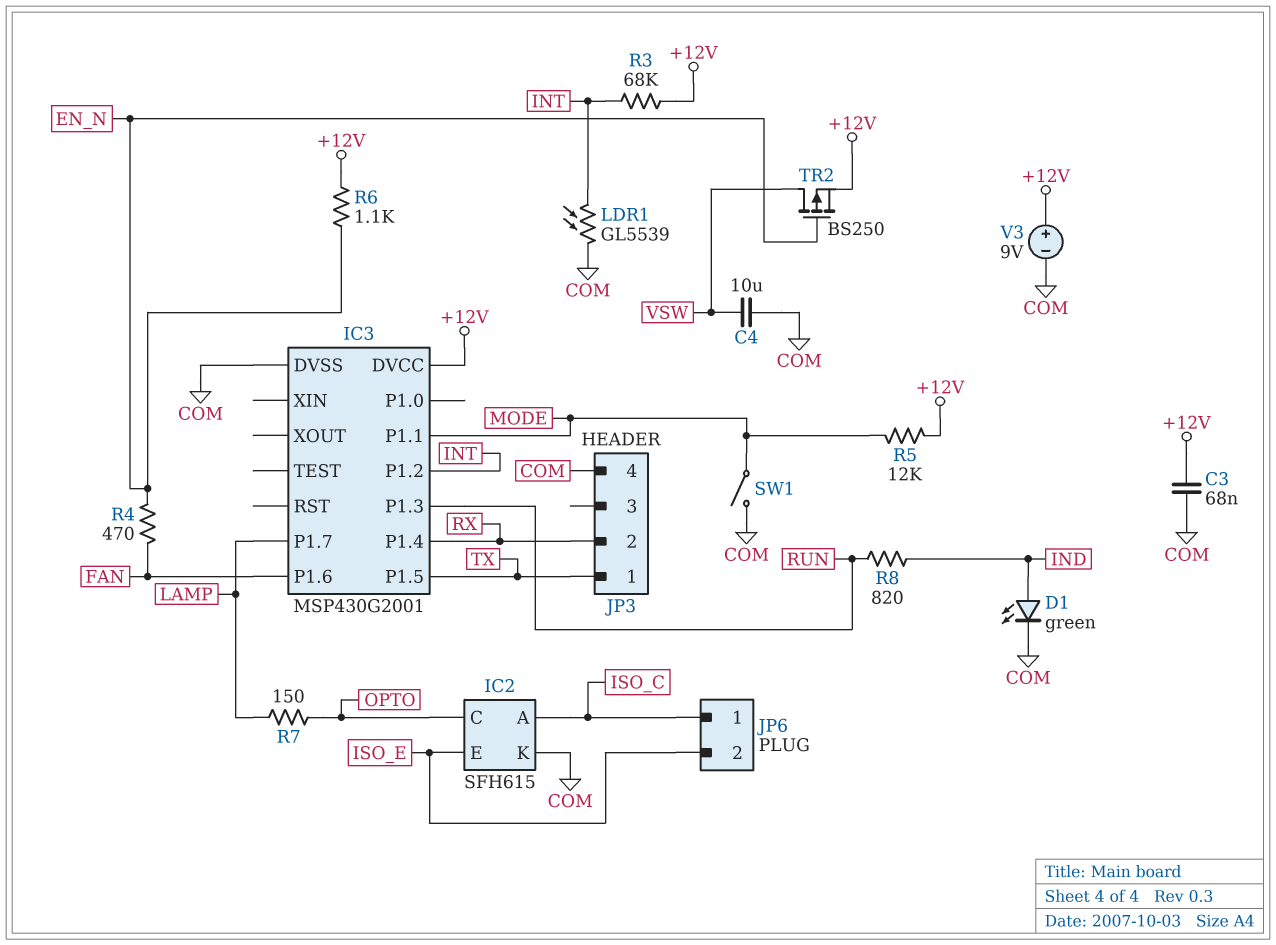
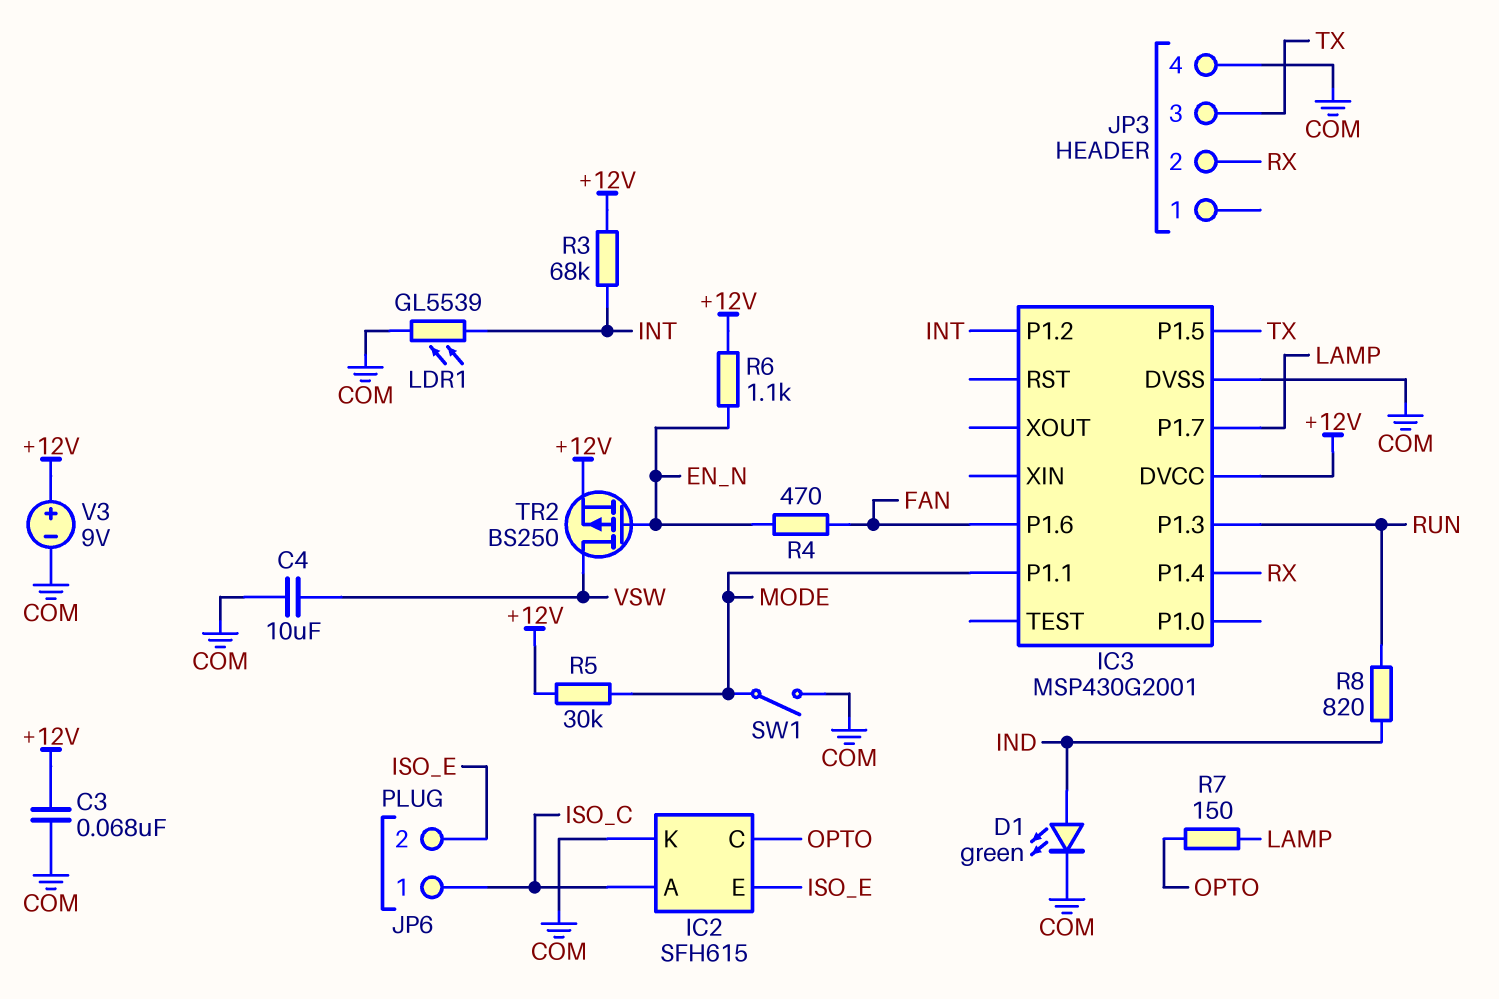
JP3 pin 1: TX -> none
JP3 pin 3: none -> TX
R5: 12k (+12V, MODE) -> 30k (+12V, MODE)

